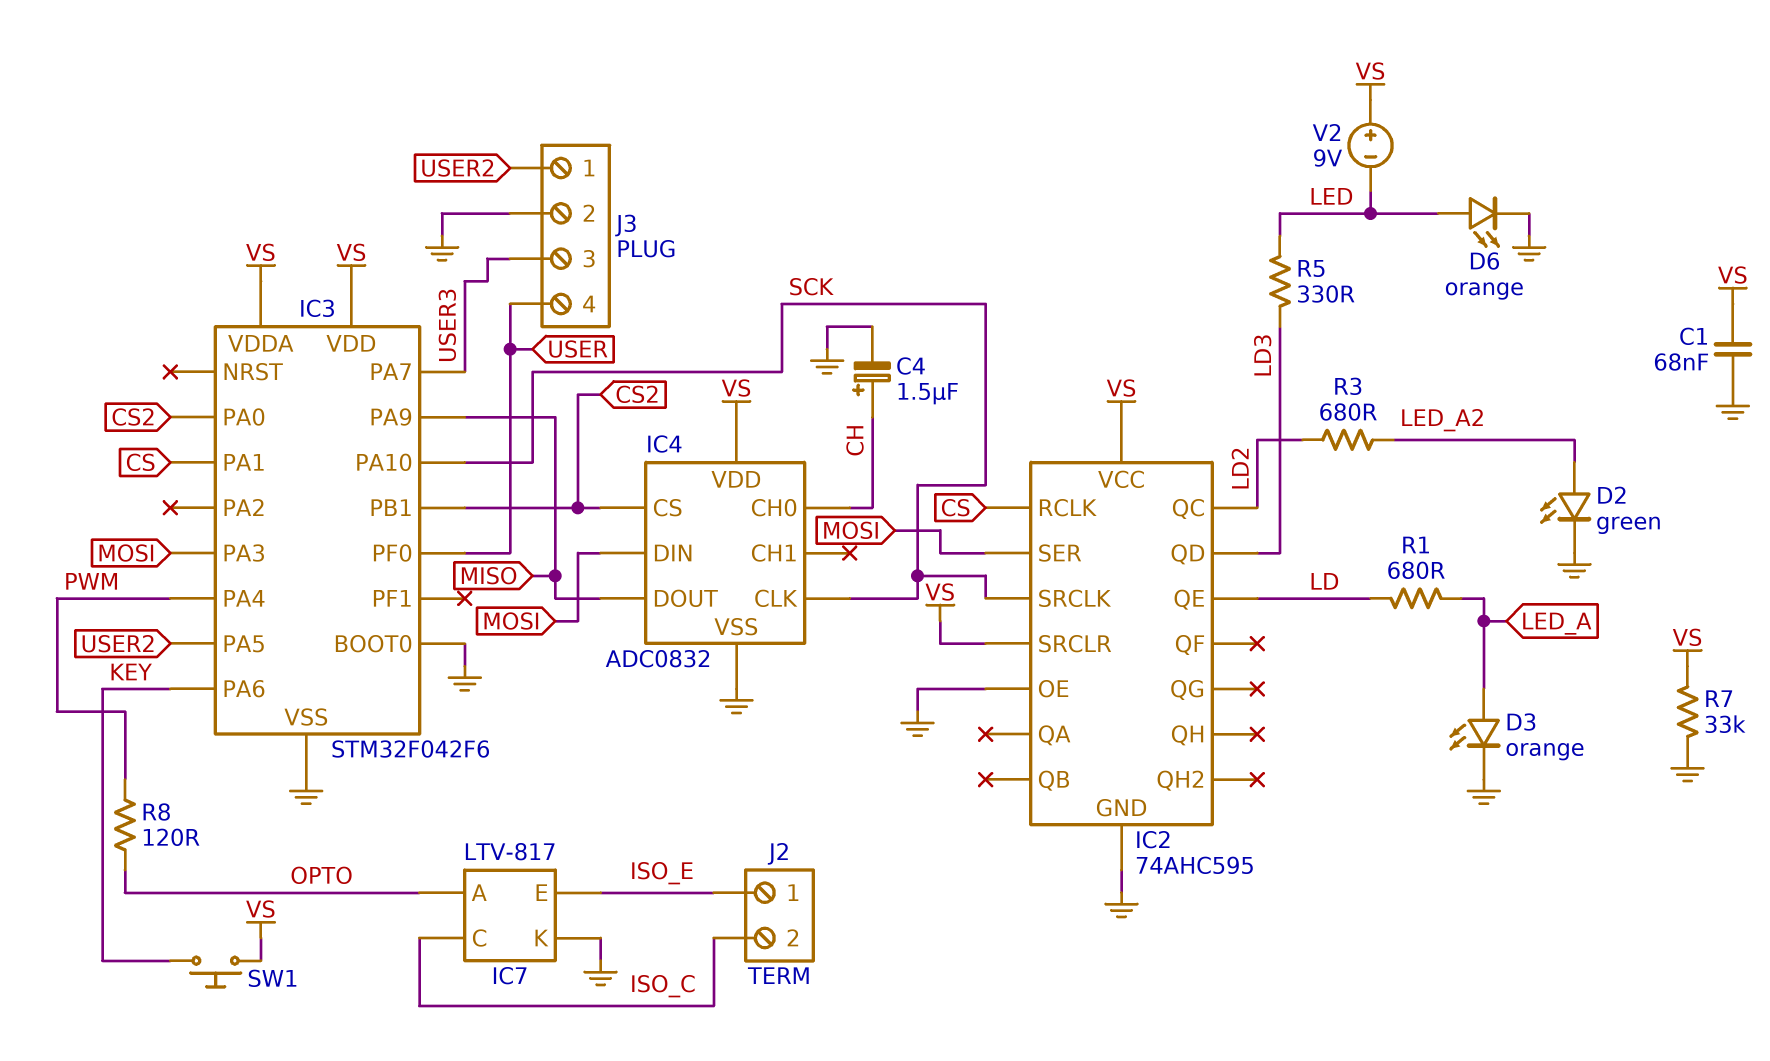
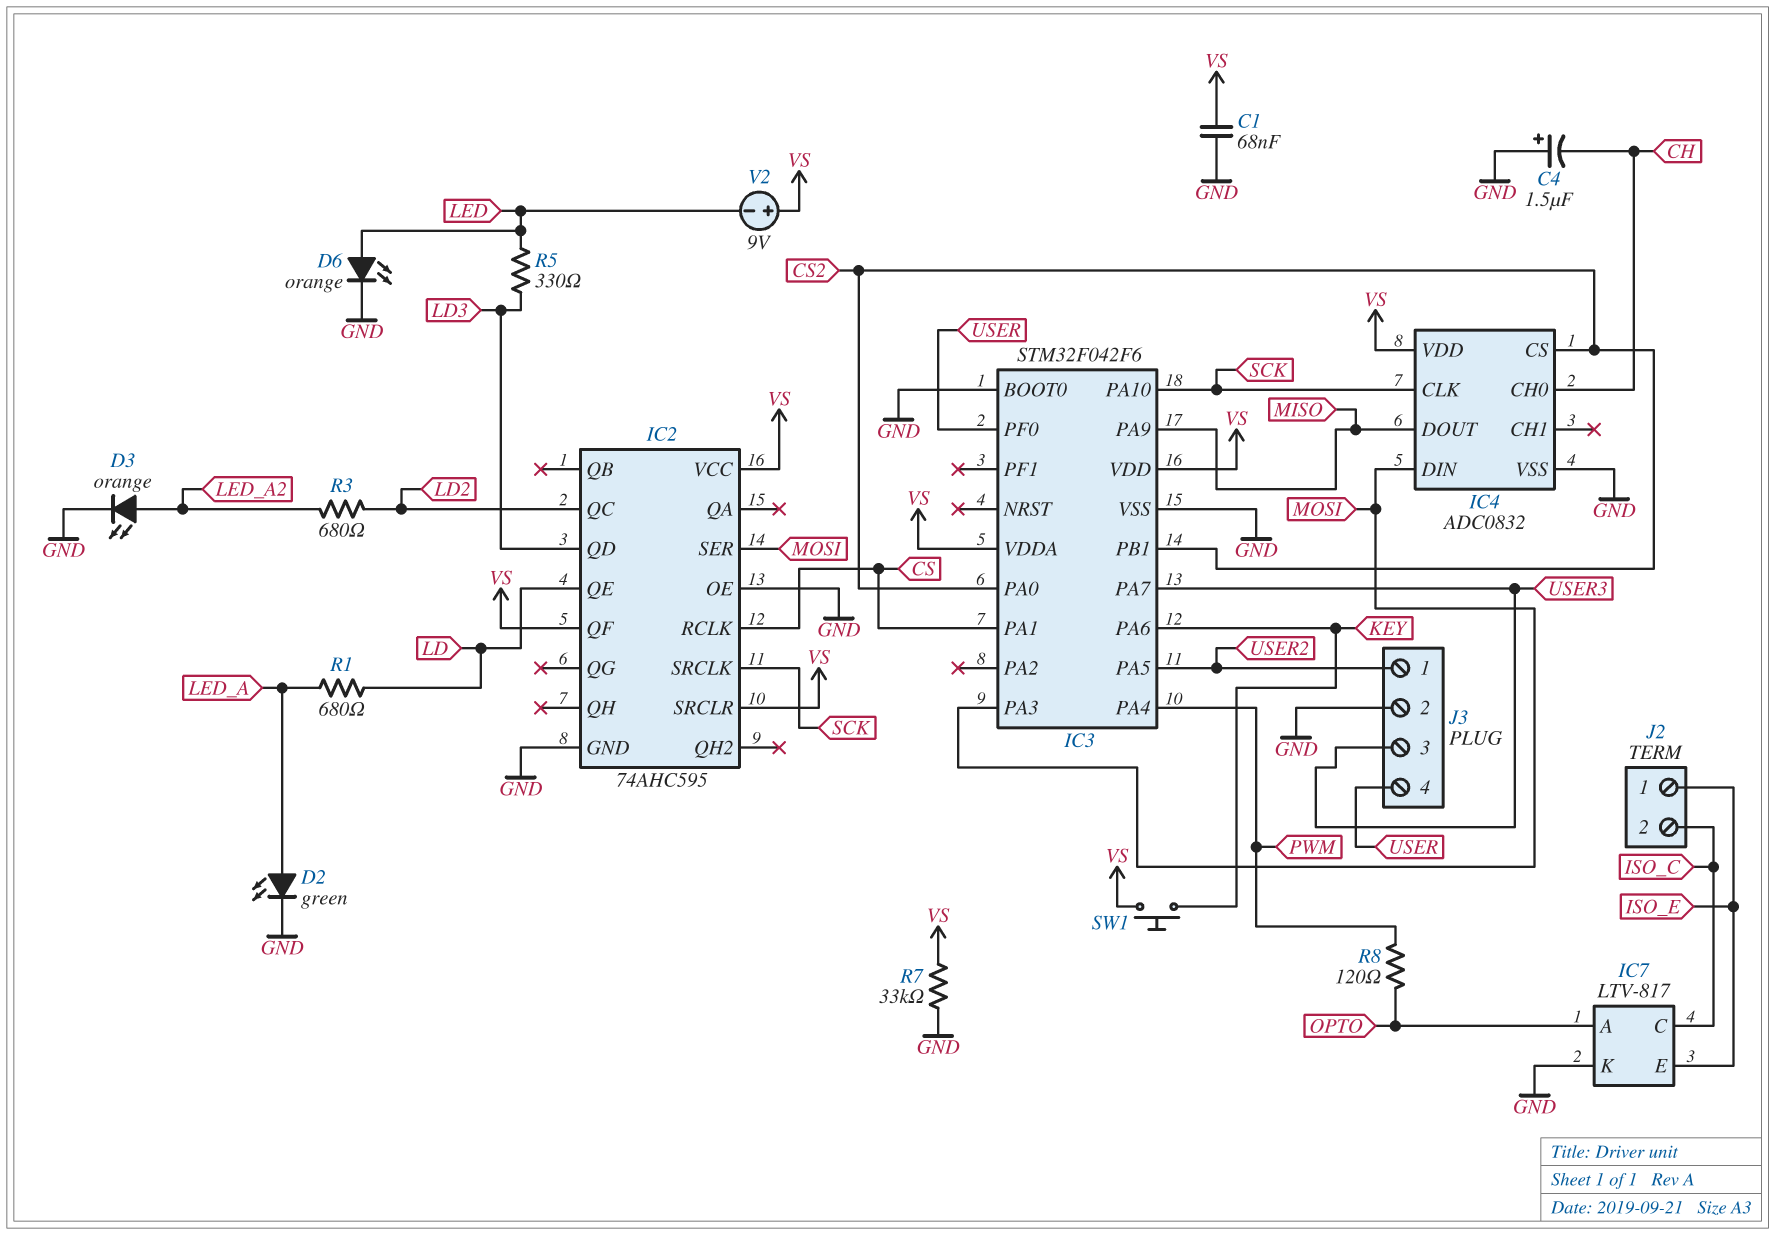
C4: 1.5uF (plus CH, minus GND) -> 1.5uF (plus GND, minus CH)
D2: LED green (A LED_A2, K GND) -> LED green (A LED_A, K GND)
D3: LED orange (A LED_A, K GND) -> LED orange (A LED_A2, K GND)
IC2 pin QF: none -> VS

